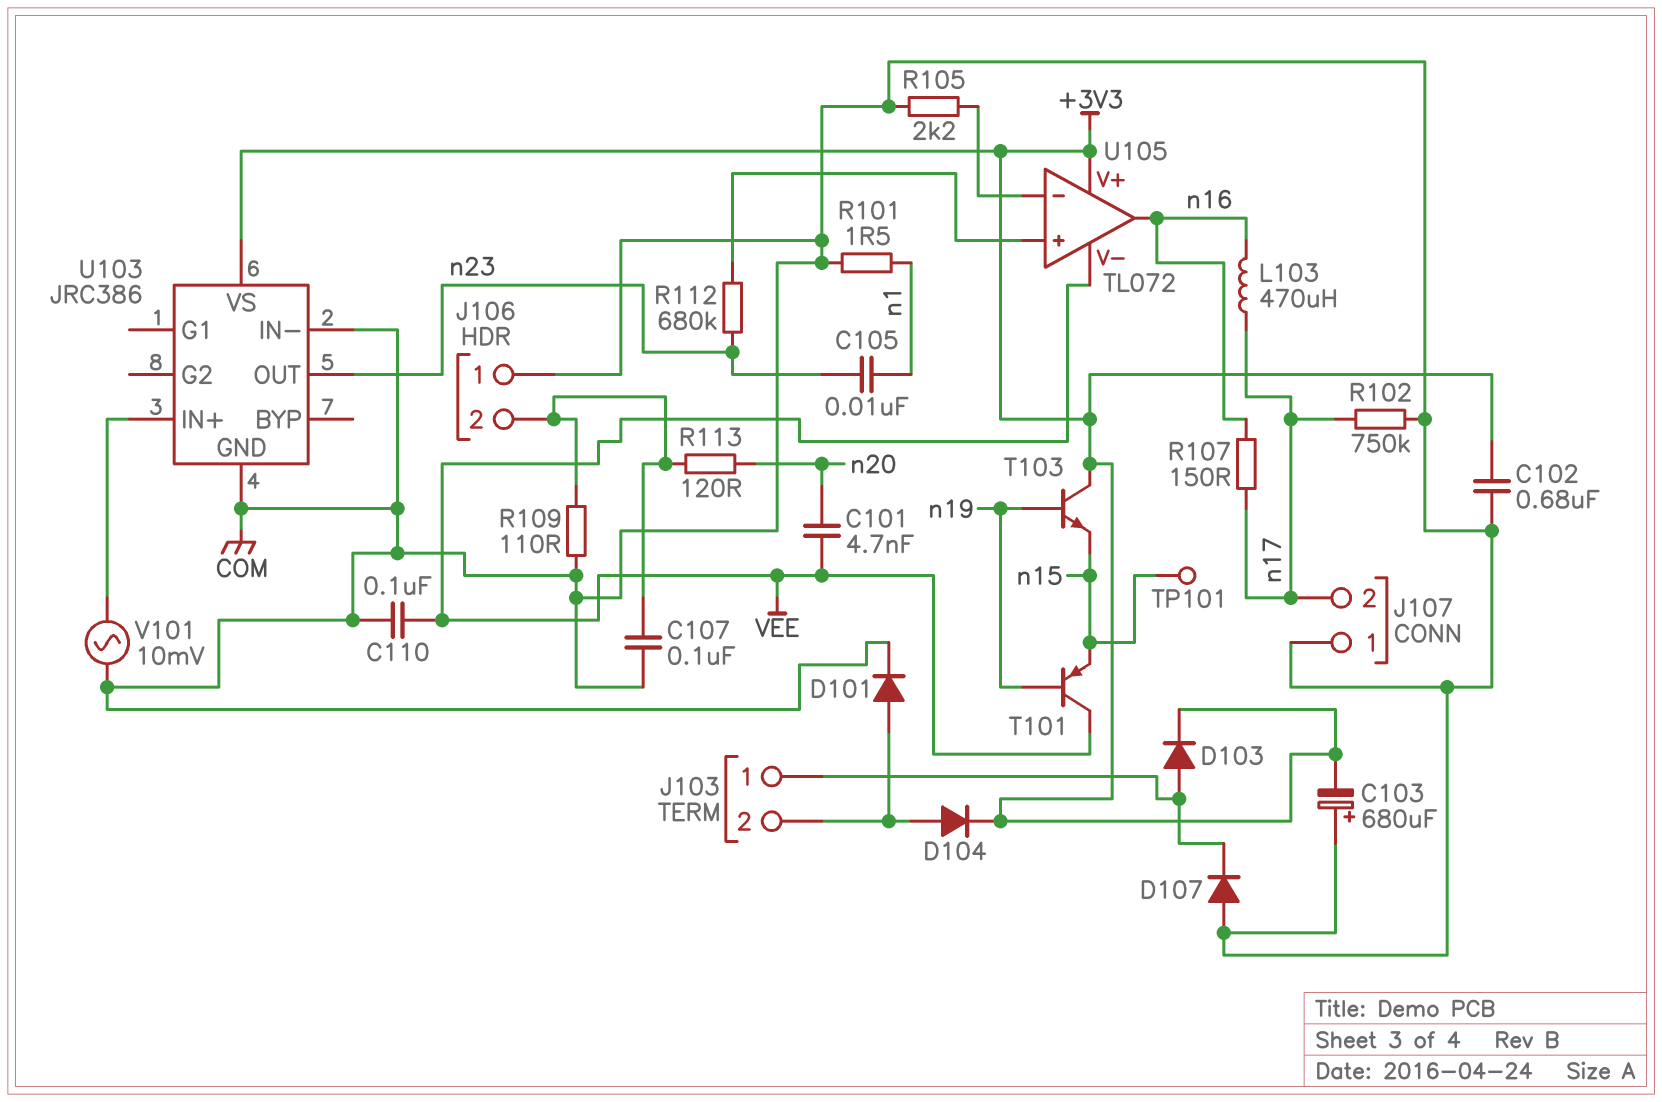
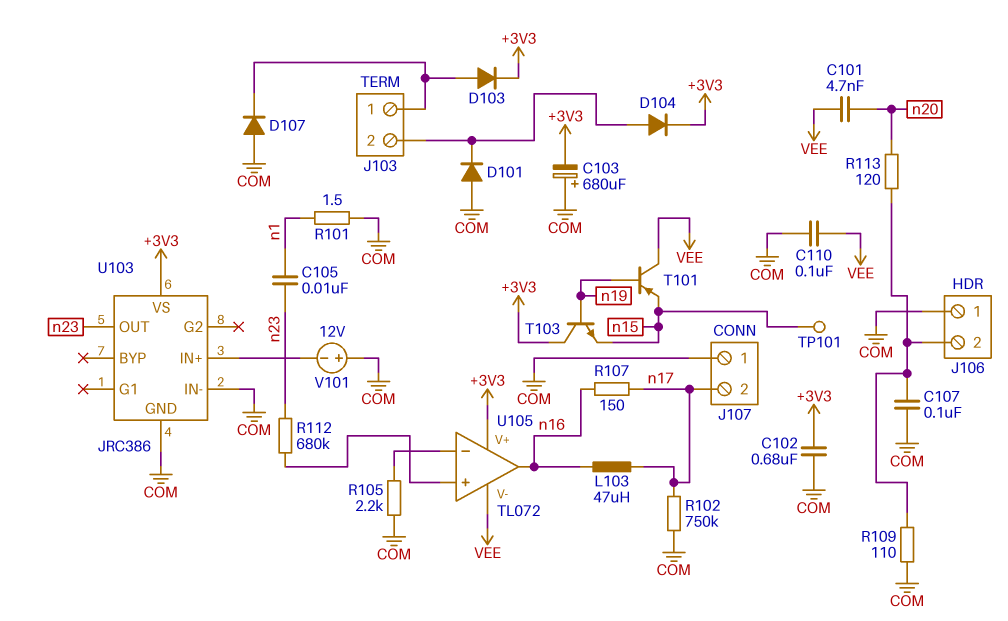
D101: diode (A J103/2, K COM) -> diode (A COM, K J103/2)
L103: 470uH (n16, n17) -> 47uH (n16, n17)
V101: AC 10mV (COM, U103/IN+) -> 12V (plus COM, minus U103/IN+)

